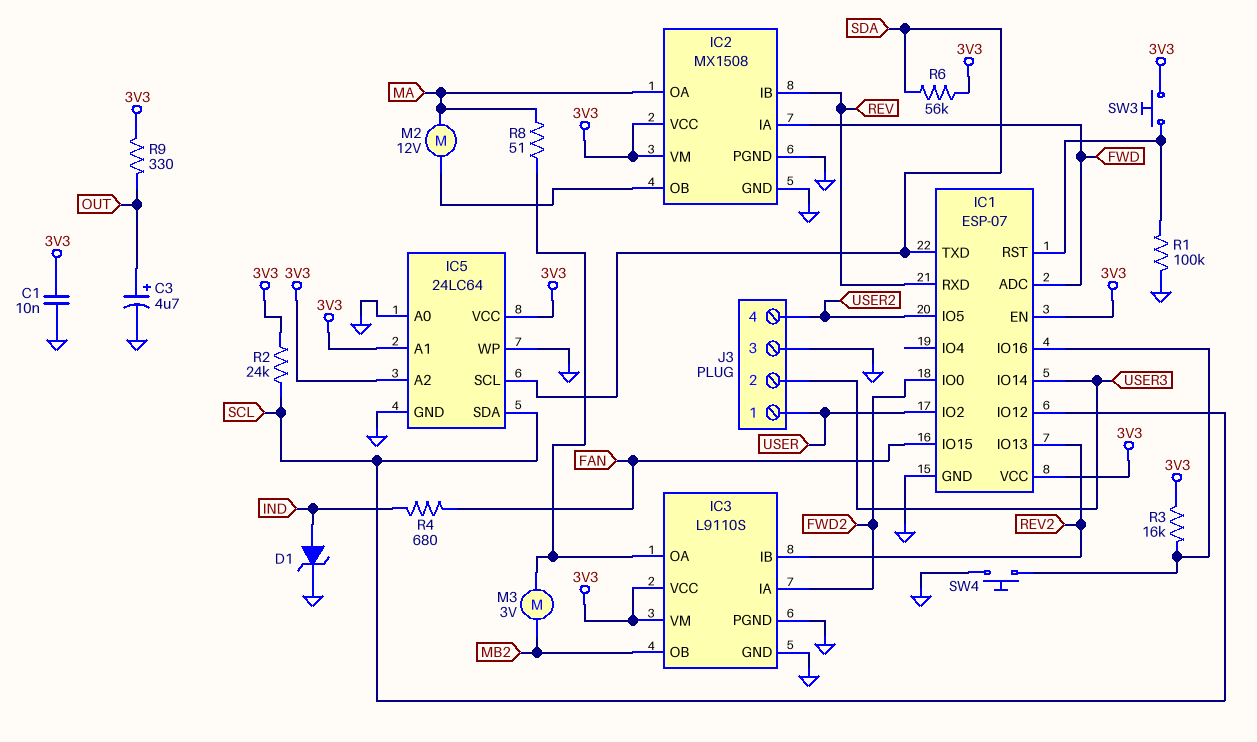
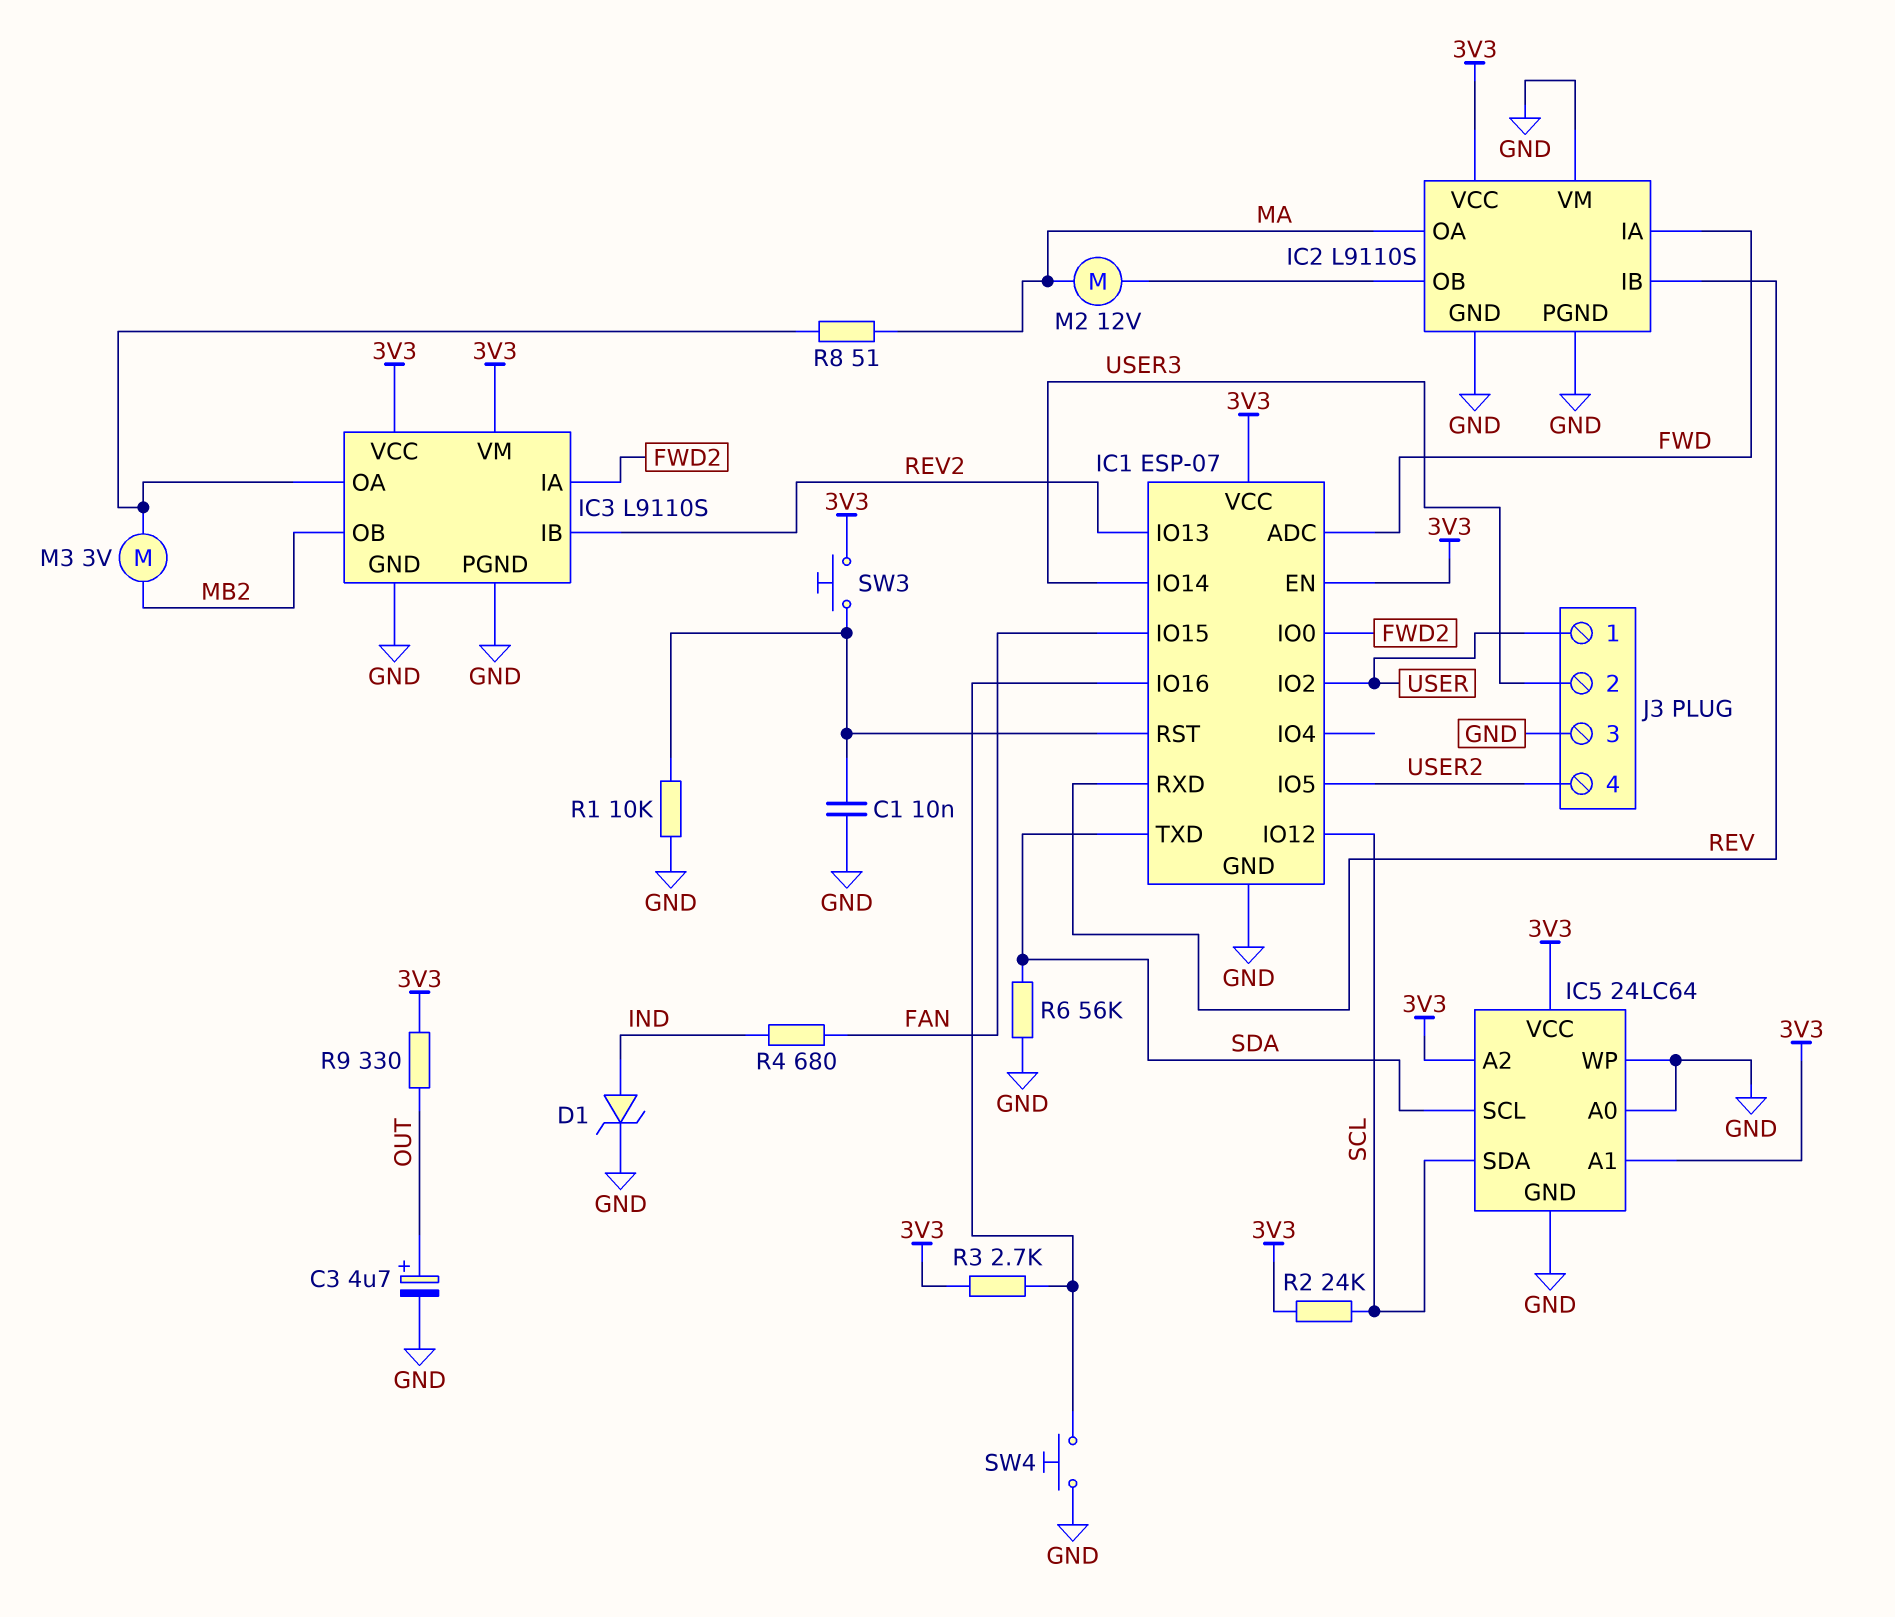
C1: 10nF (3V3, GND) -> 10nF (GND, IC1/RST)
IC2: MX1508 -> L9110S
IC2 pin VM: 3V3 -> GND
R1: 100k (GND, IC1/RST) -> 10k (GND, IC1/RST)
R3: 16k (3V3, IC1/IO16) -> 2.7k (3V3, IC1/IO16)
R6: 56k (3V3, SDA) -> 56k (GND, SDA)

